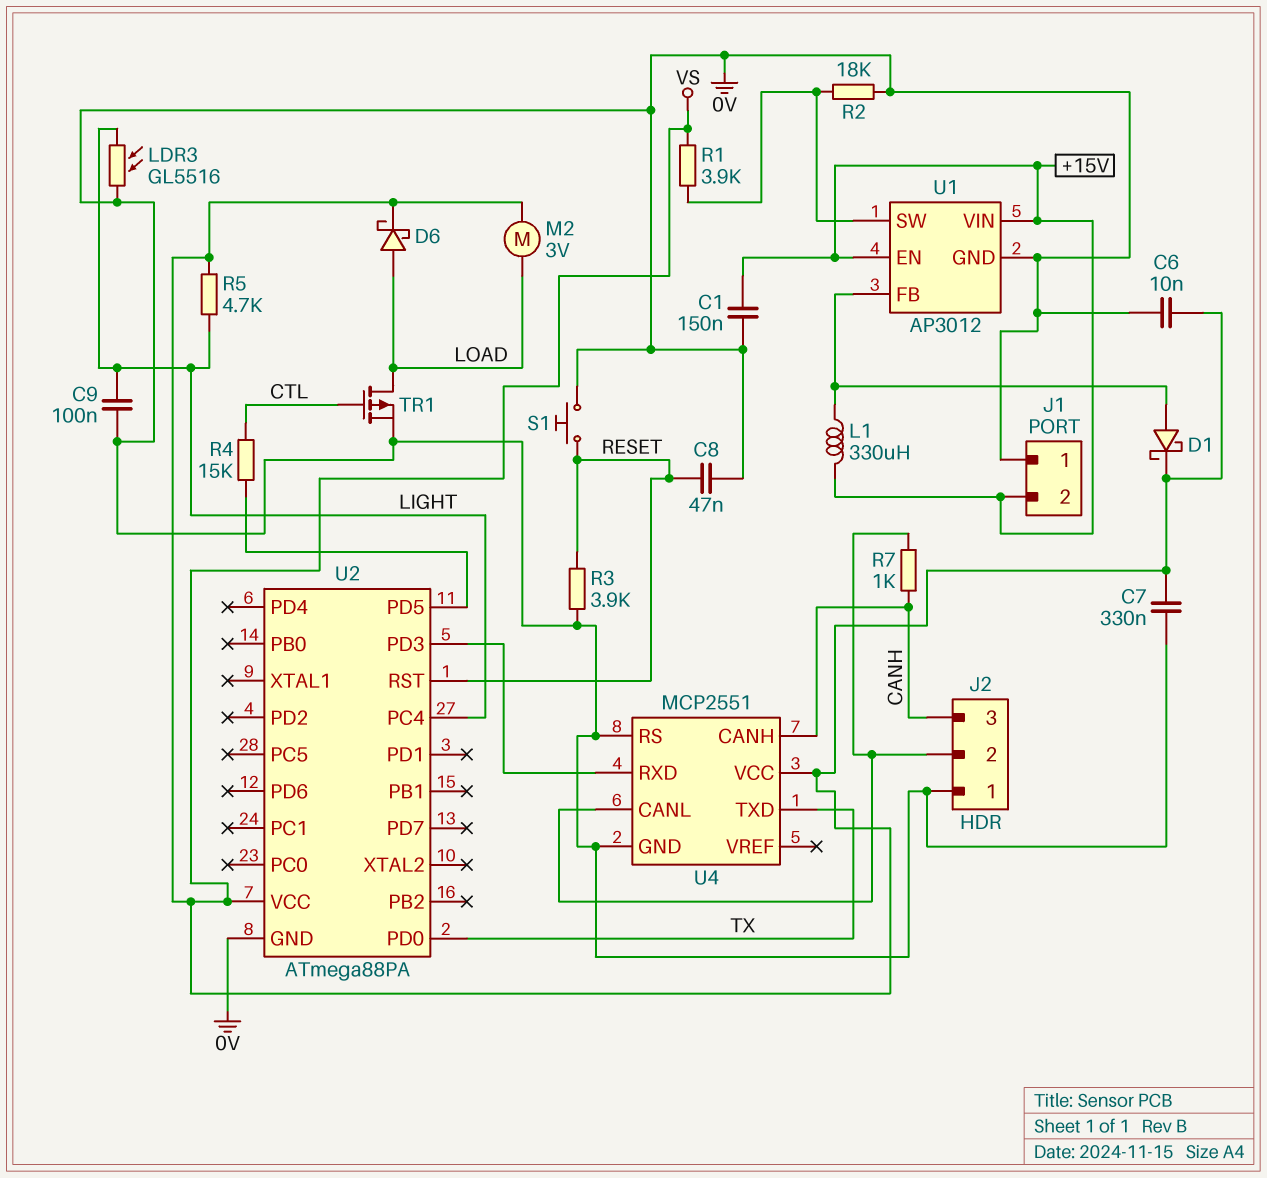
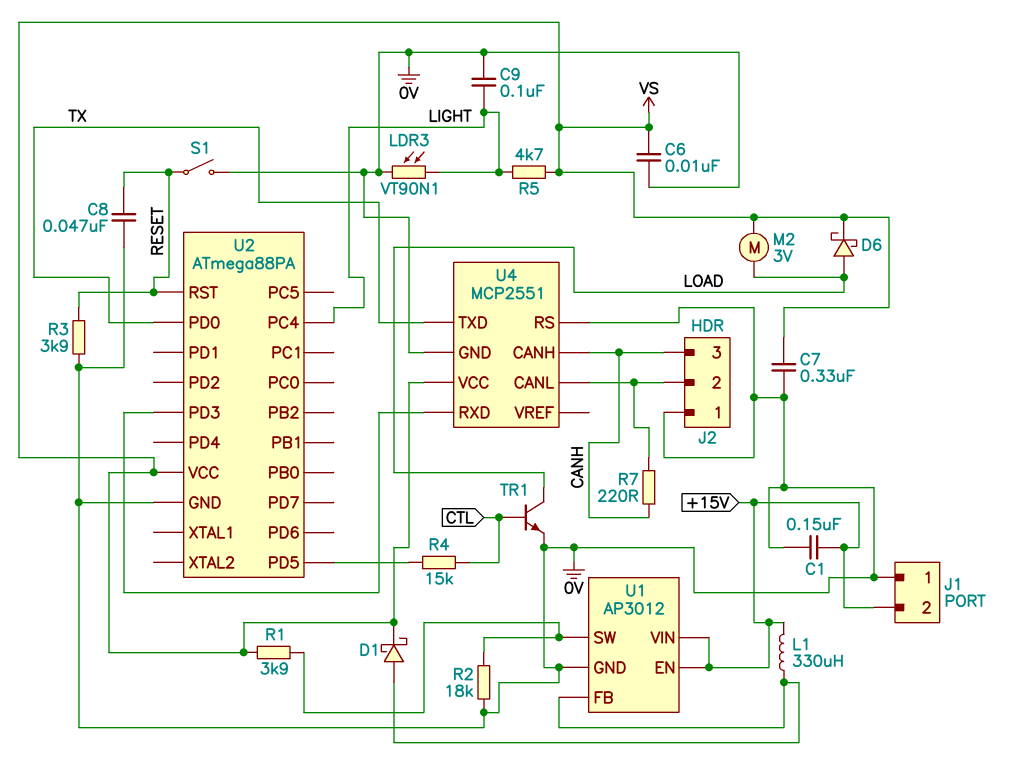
LDR3: GL5516 (0V, LIGHT) -> VT90N1 (0V, LIGHT)
R7: 1k (CANH, J2/2) -> 220 (CANH, J2/2)
S1: button (0V, RESET) -> switch (0V, RESET)
TR1: PMOS (G CTL, D LOAD, S 0V) -> NPN (B CTL, C LOAD, E 0V)

